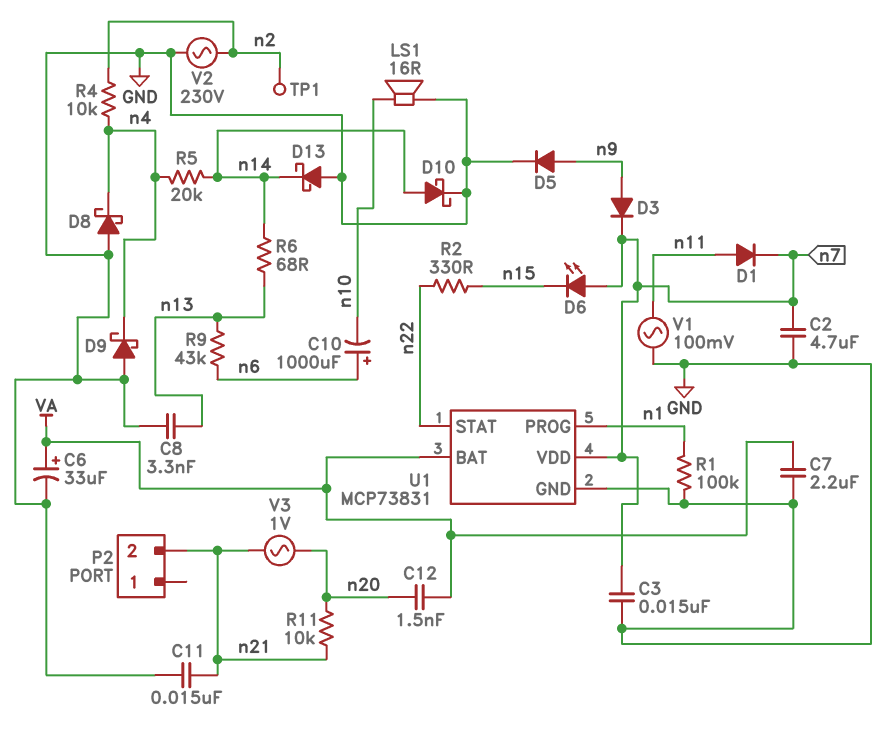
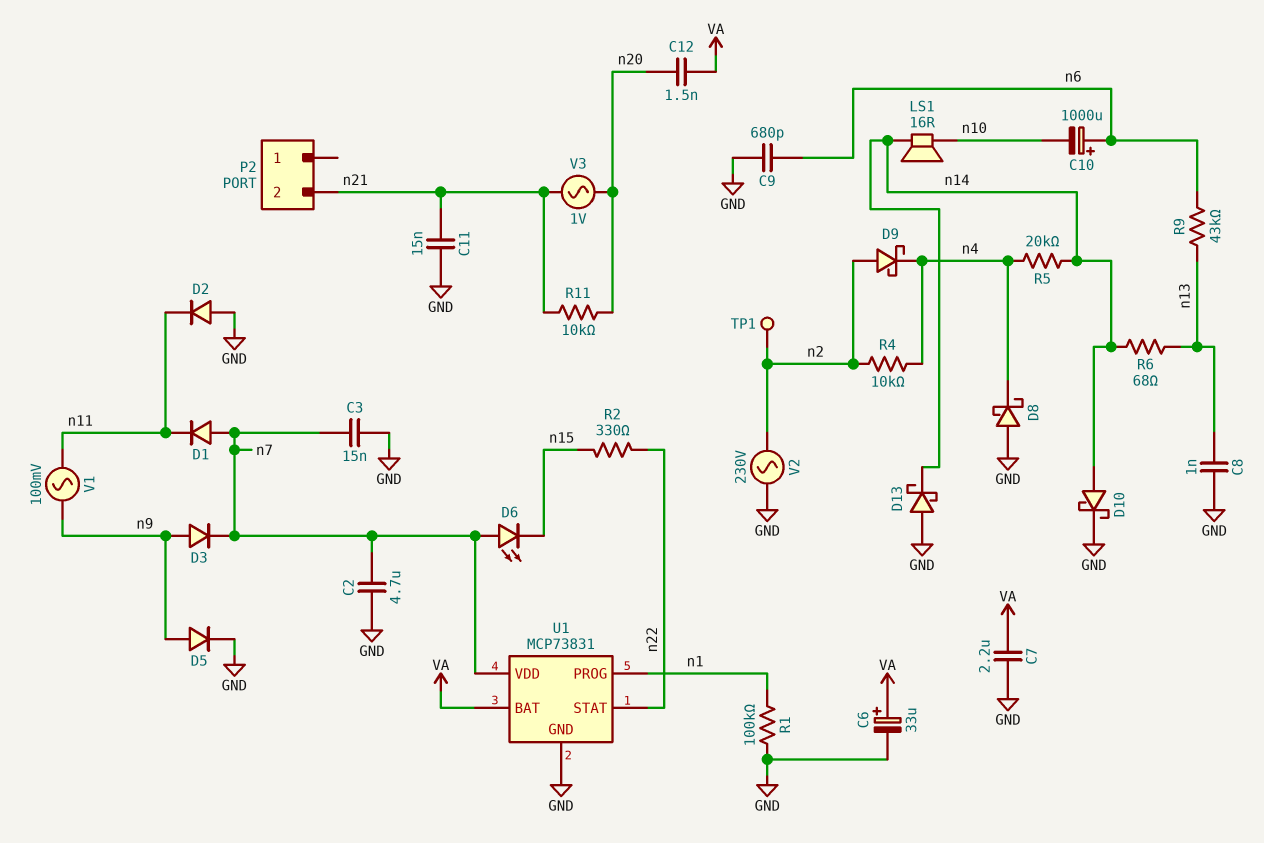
C8: 3.3nF (GND, n13) -> 1nF (GND, n13)
C9: none -> 680pF (GND, n6)
D1: diode (A n11, K n7) -> diode (A n7, K n11)
D2: none -> diode (A GND, K n11)
D9: schottky (A GND, K n4) -> schottky (A n2, K n4)
LS1: speaker 16R (GND, n10) -> speaker 16R (n10, n14)
V1: AC 100mV (GND, n11) -> AC 100mV (n9, n11)

